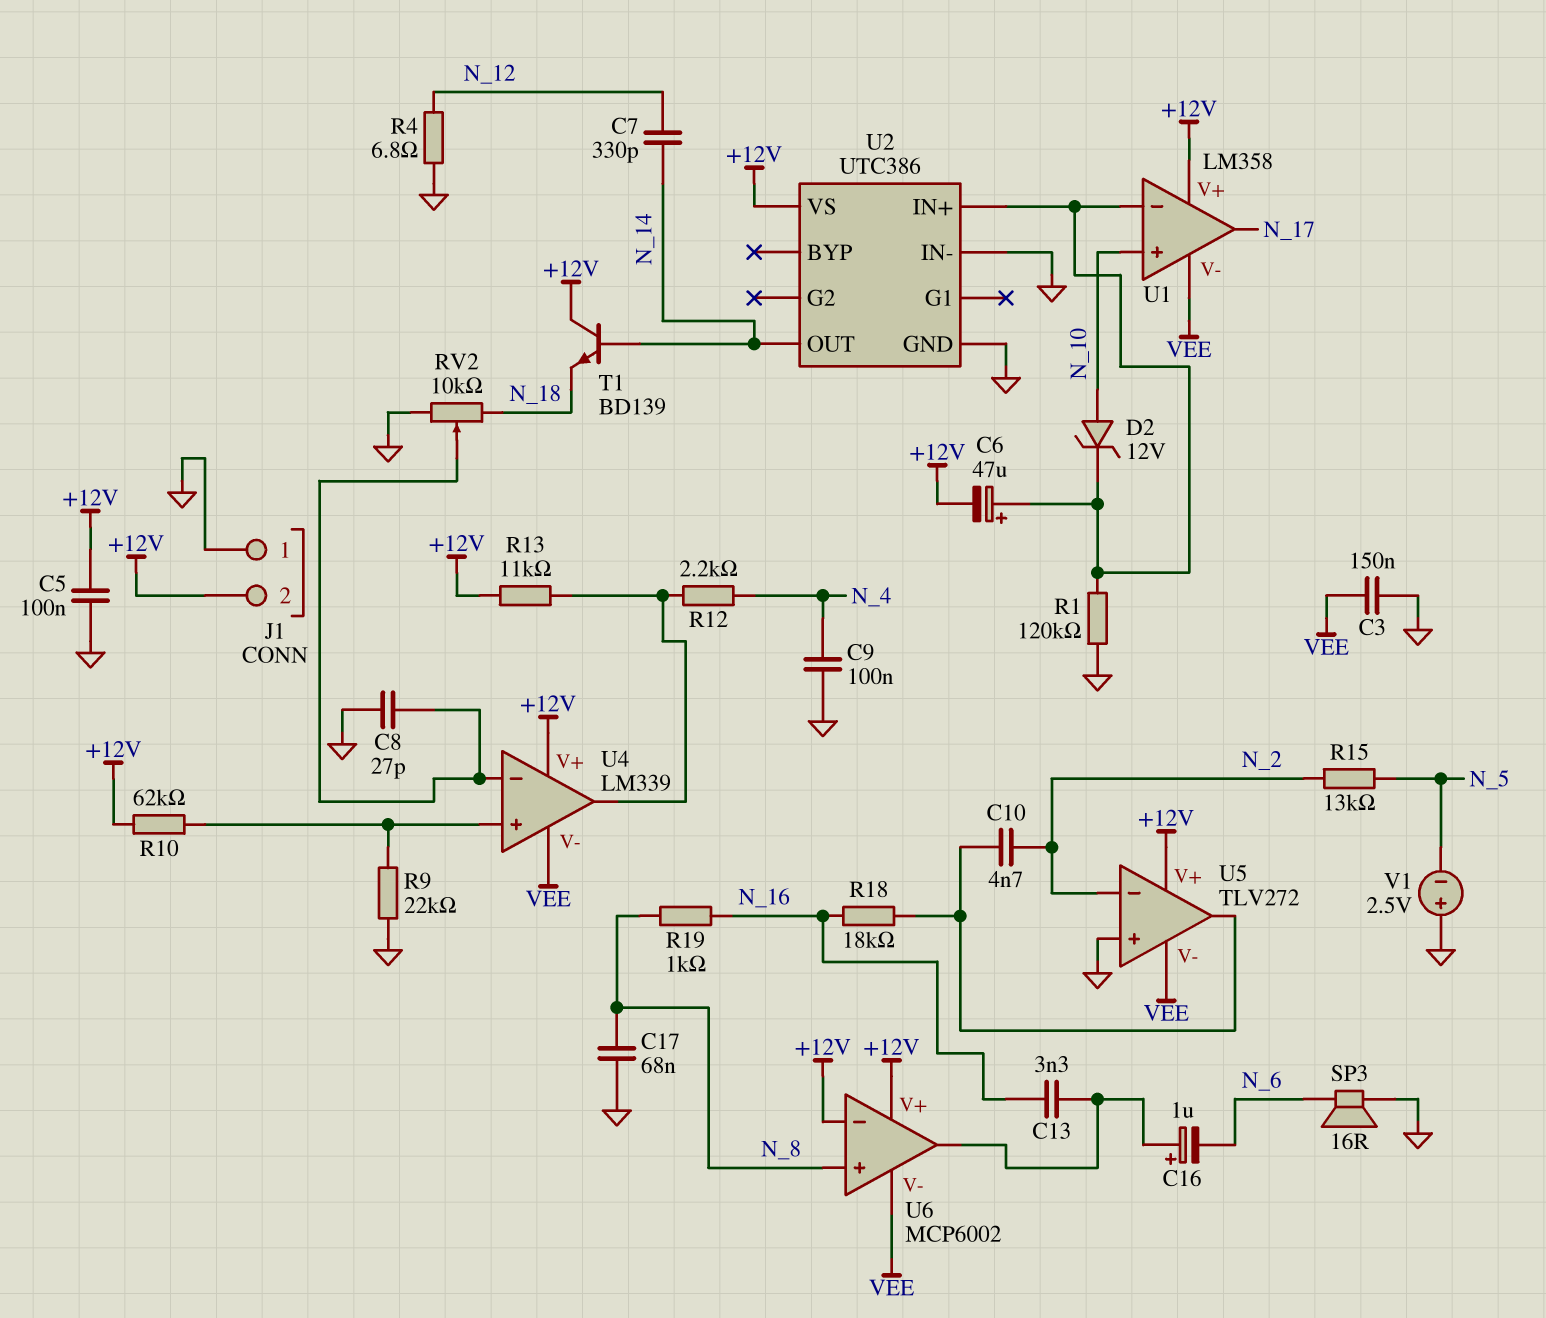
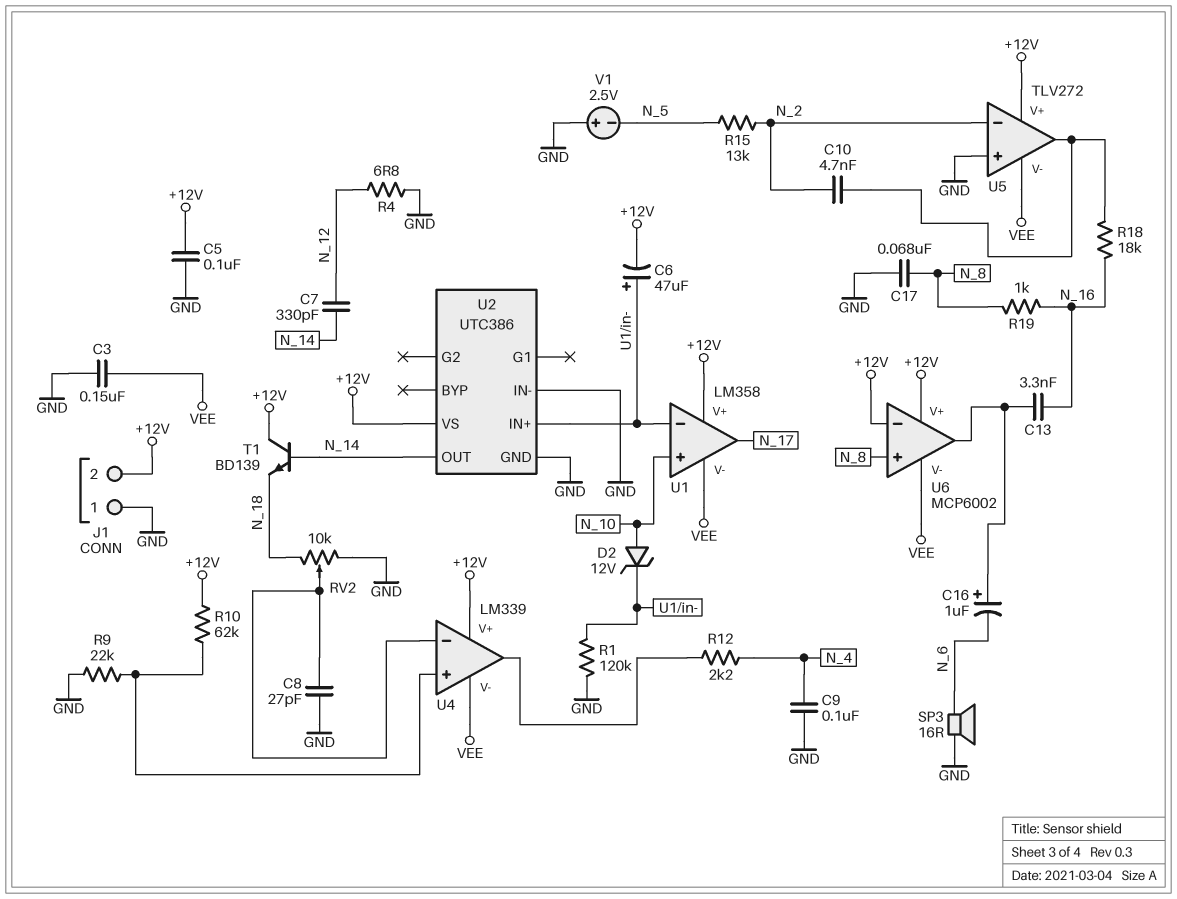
R13: 11k (+12V, U4/out) -> none

